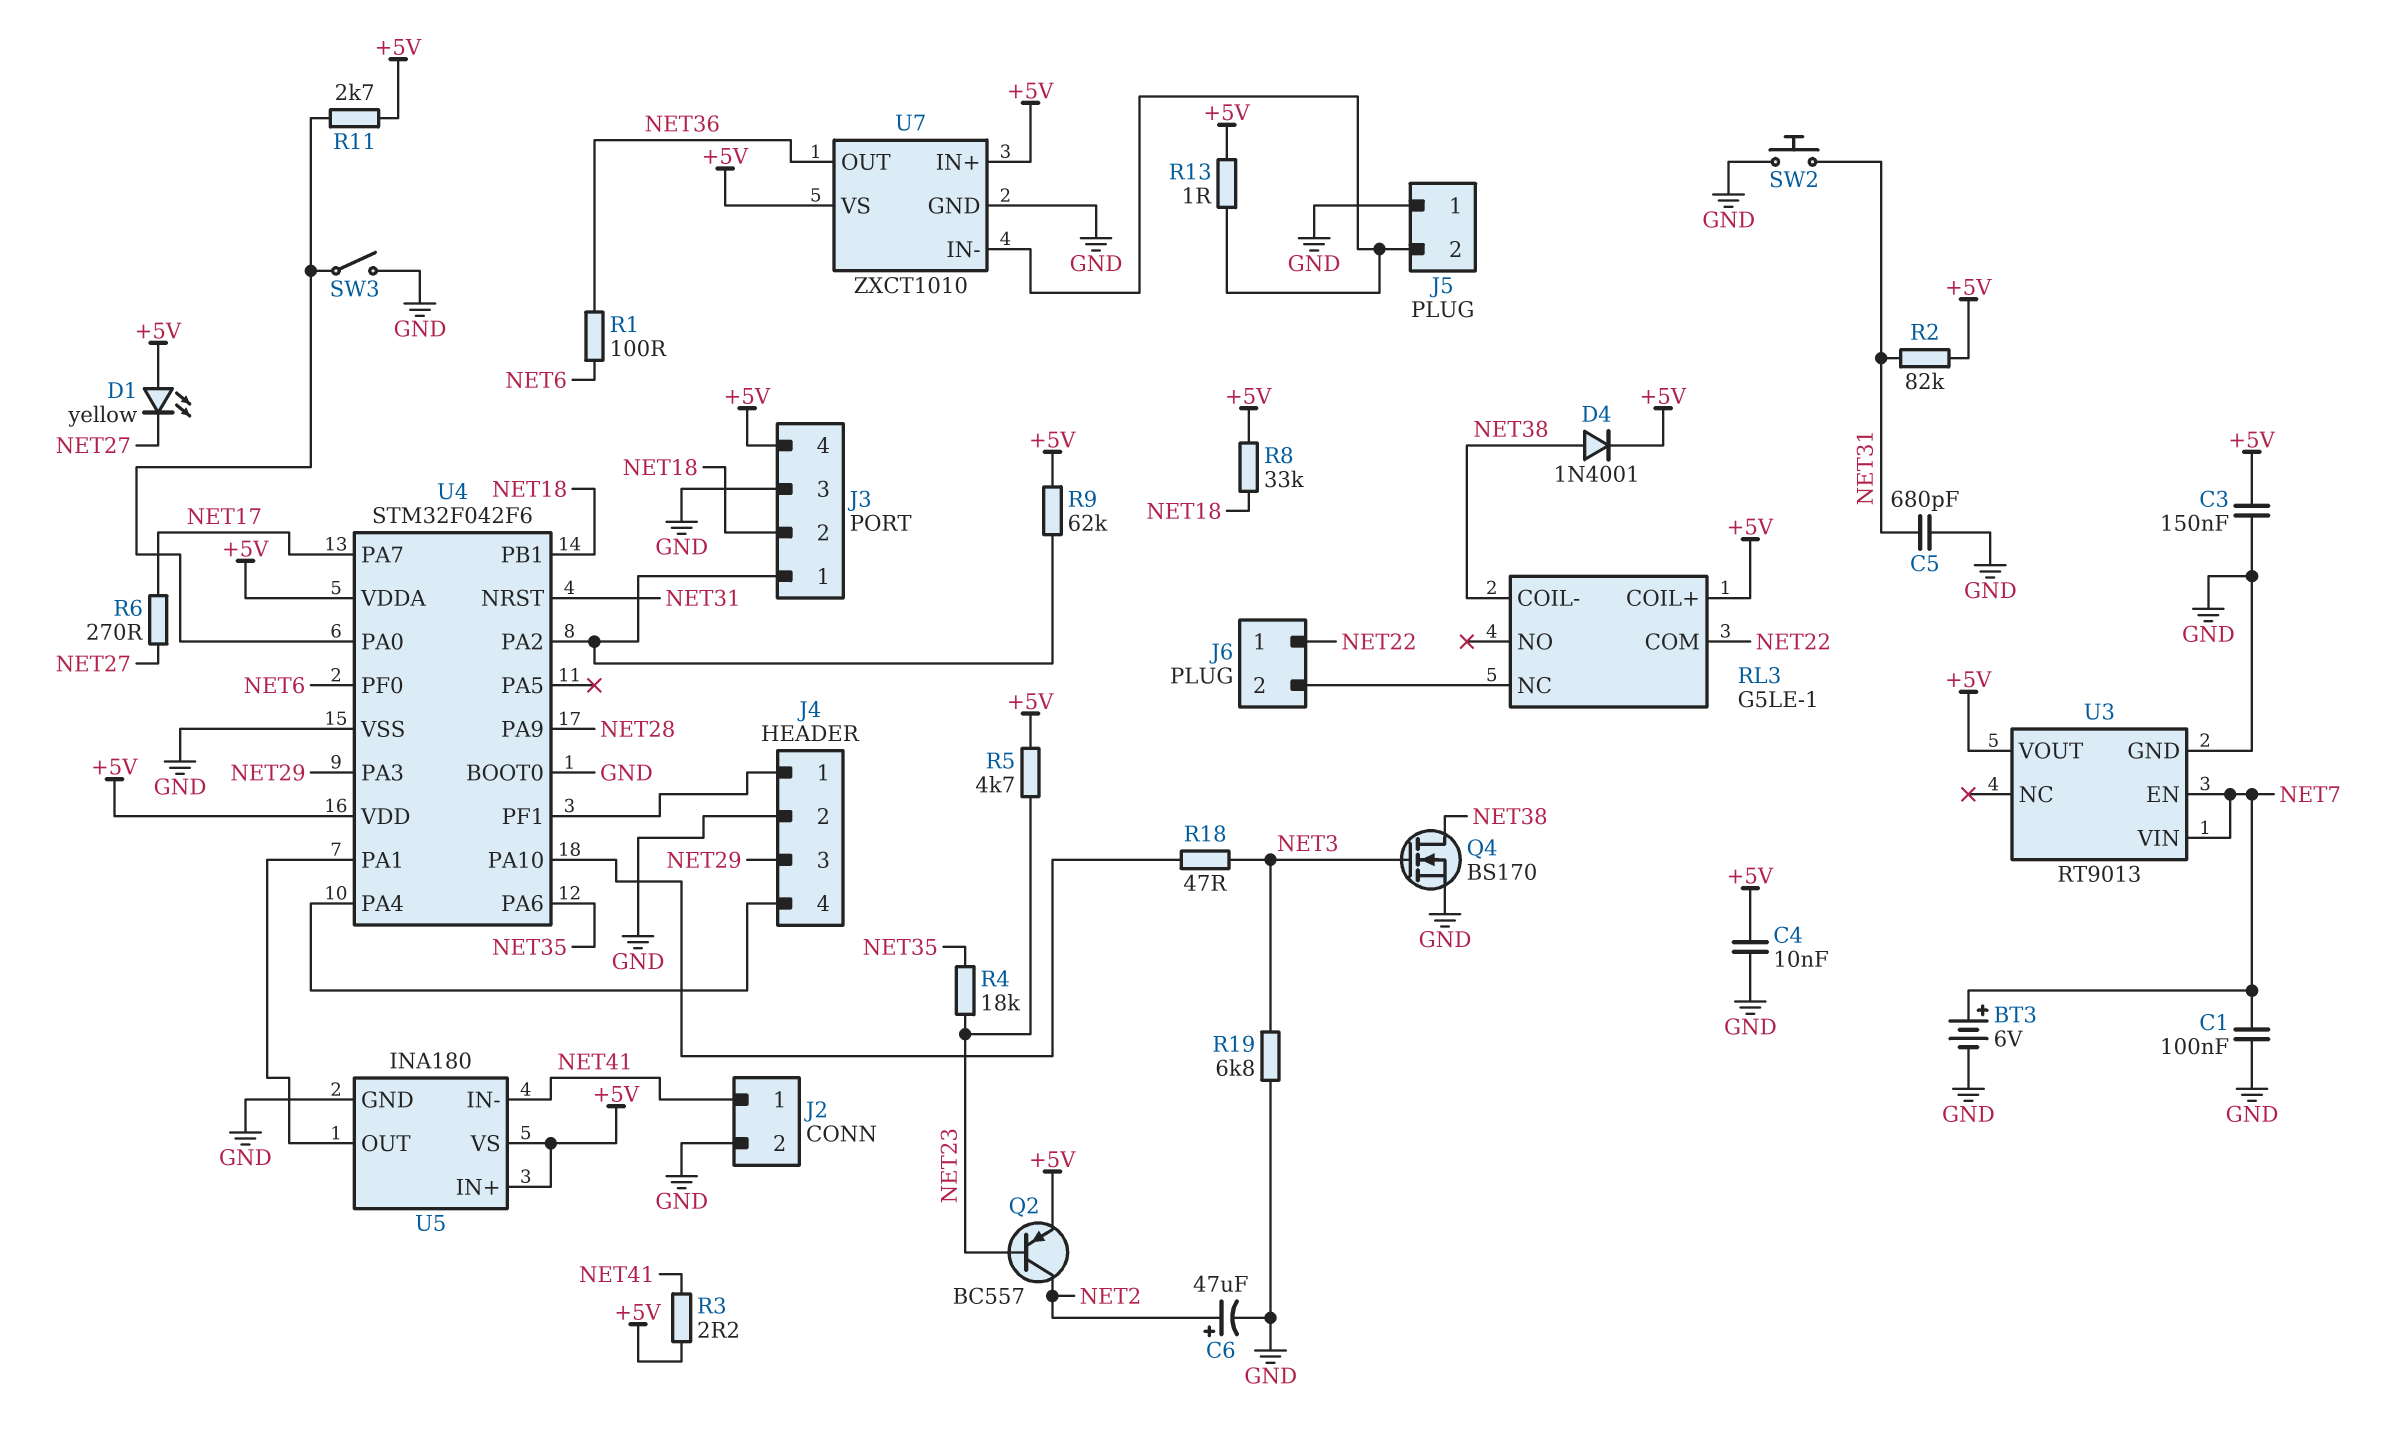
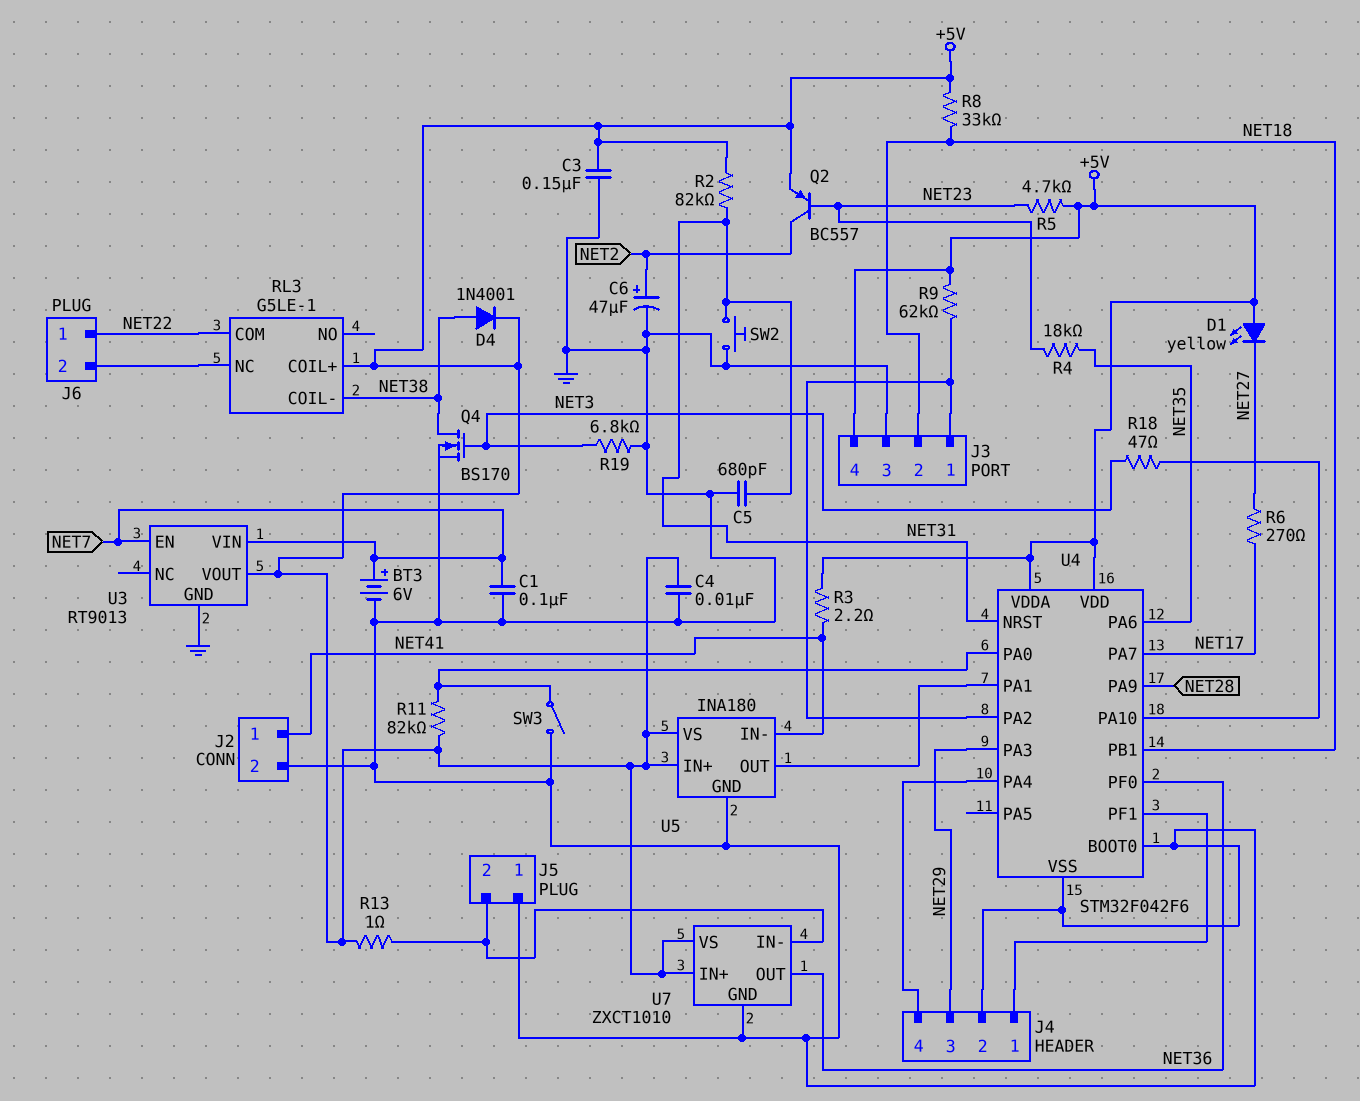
R1: 100 (NET6, NET36) -> none
R11: 2.7k (+5V, U4/PA0) -> 82k (+5V, U4/PA0)
U4 pin PF0: NET6 -> NET36

